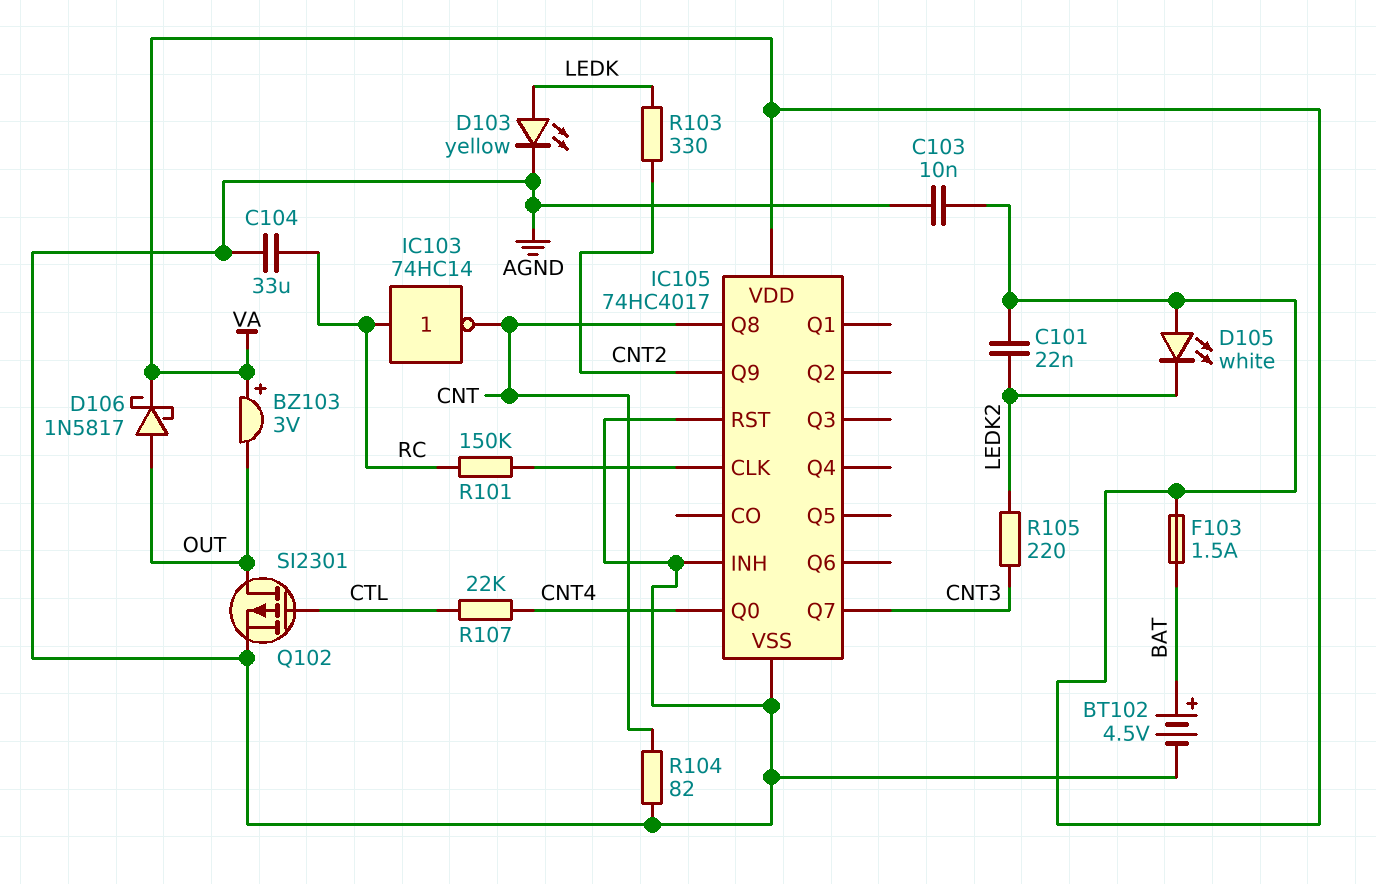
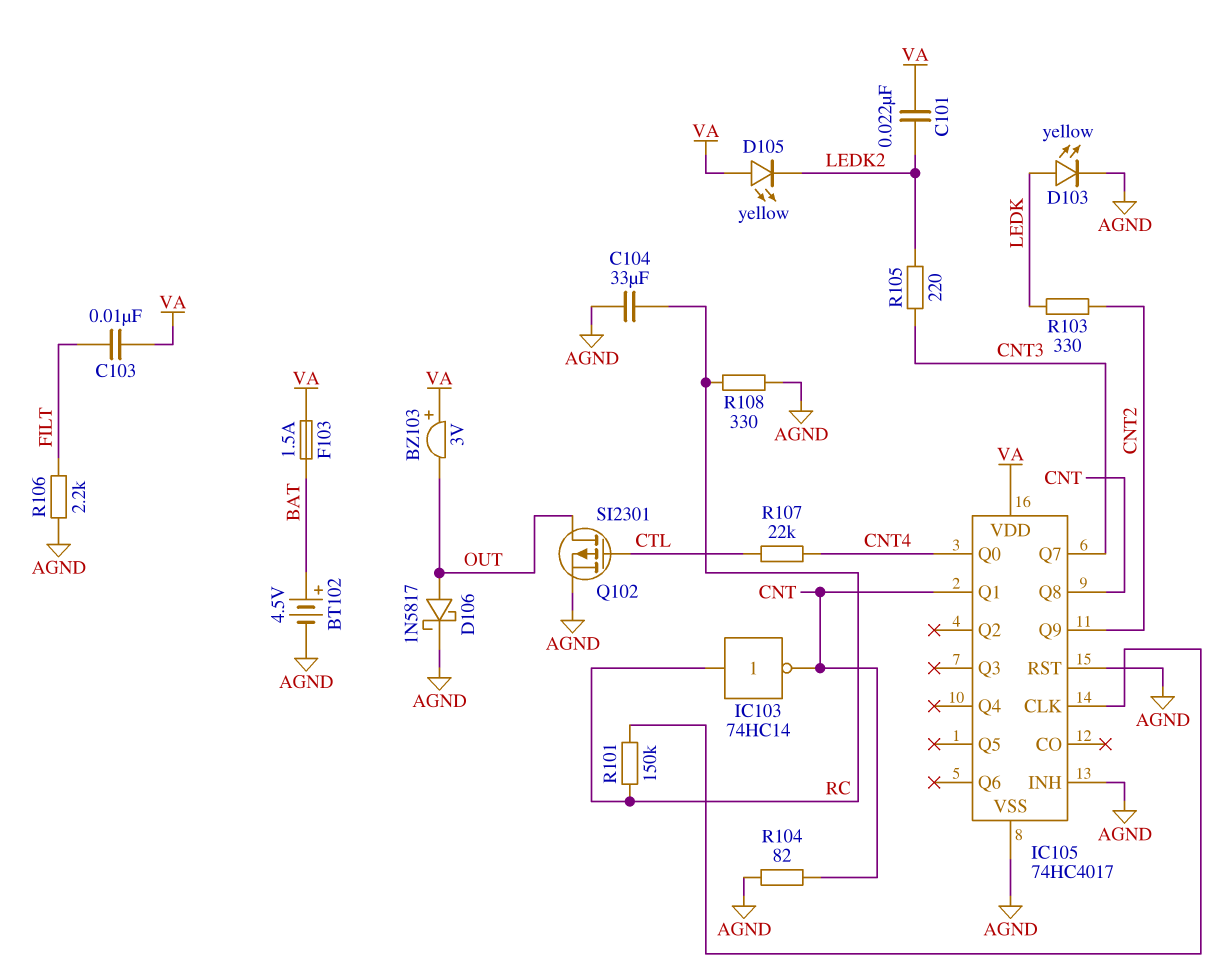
C103: 10nF (AGND, VA) -> 10nF (FILT, VA)
D105: LED white (A VA, K LEDK2) -> LED yellow (A VA, K LEDK2)
D106: schottky 1N5817 (A OUT, K VA) -> schottky 1N5817 (A OUT, K AGND)
IC105 pin Q1: none -> CNT
R106: none -> 2.2k (AGND, FILT)
R108: none -> 330 (AGND, RC)

